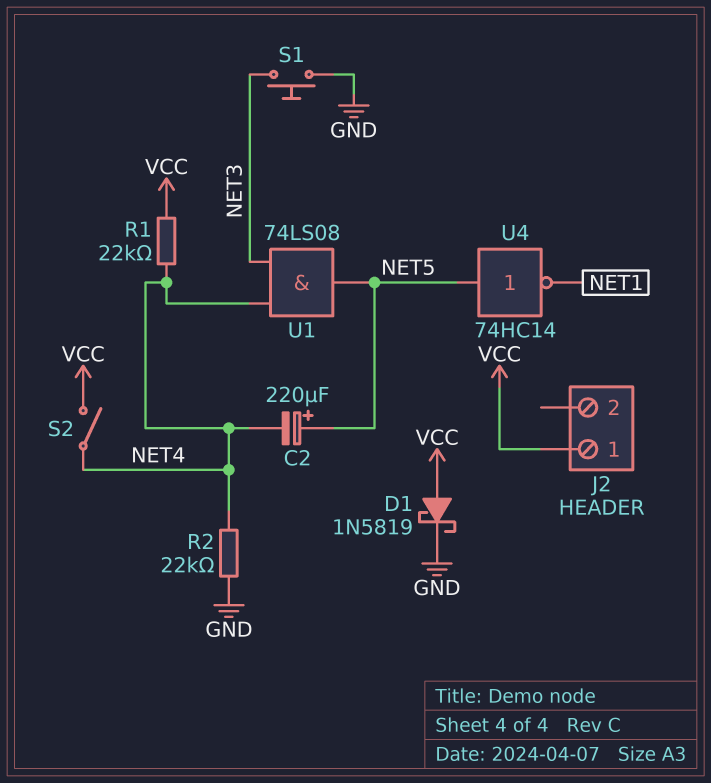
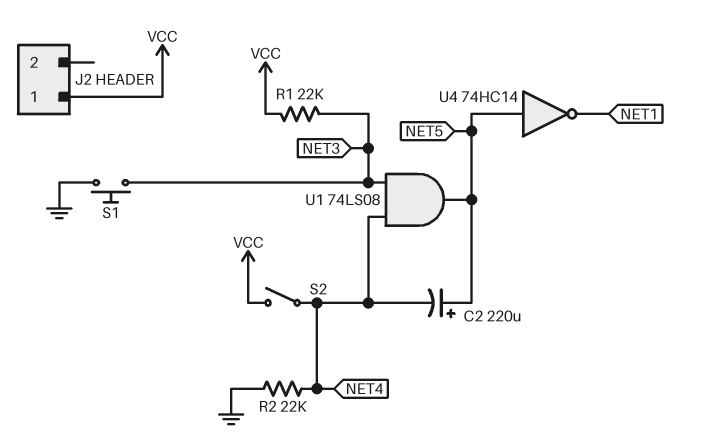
D1: schottky 1N5819 (A VCC, K GND) -> none
R1: 22k (NET4, VCC) -> 22k (NET3, VCC)

